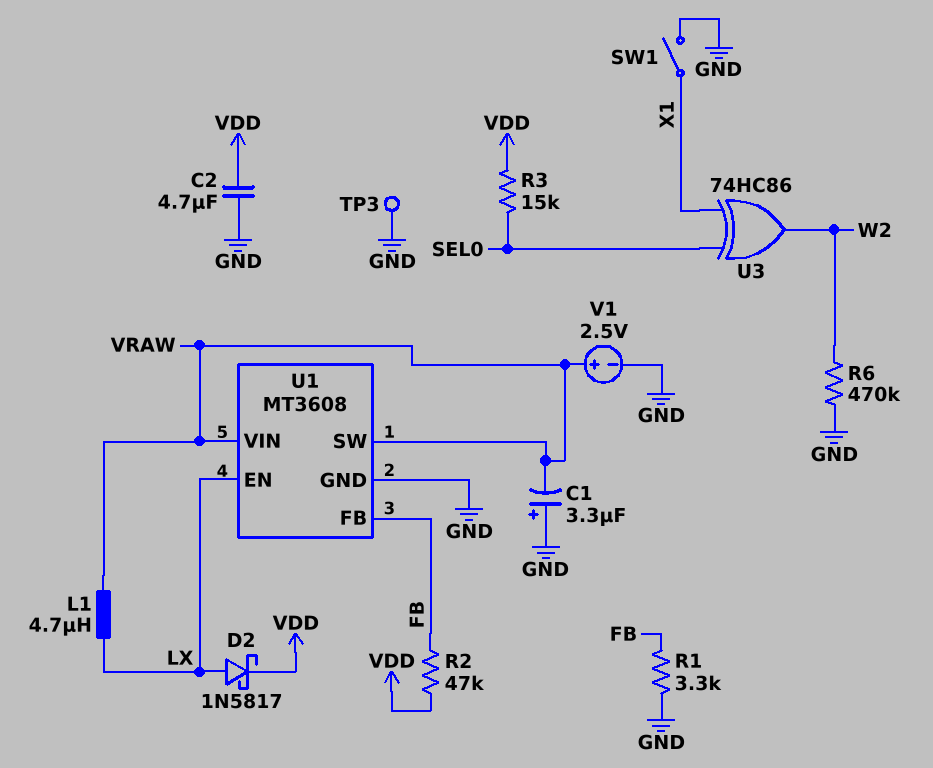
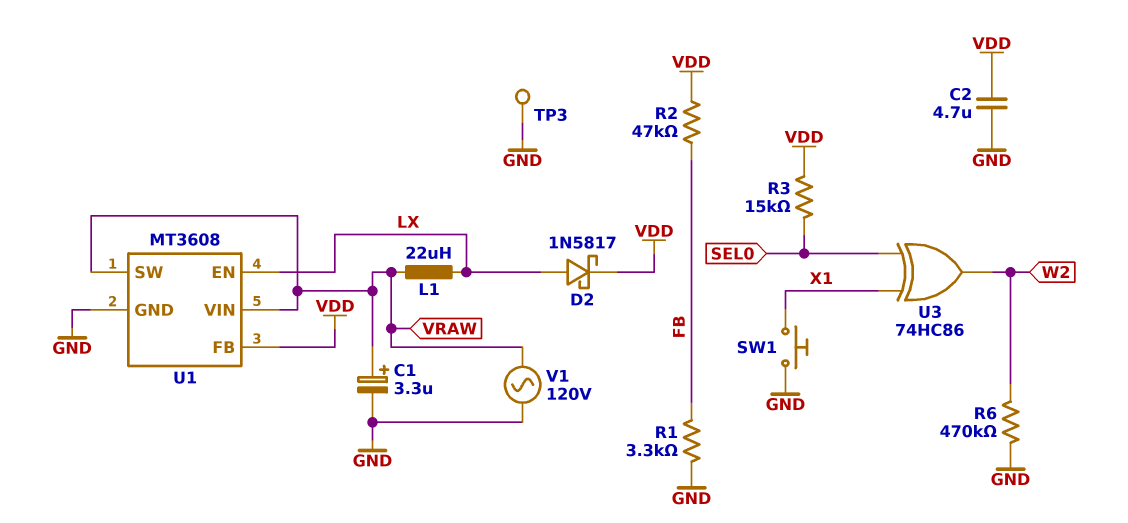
C1: 3.3uF (plus GND, minus VRAW) -> 3.3uF (plus VRAW, minus GND)
L1: 4.7uH (LX, VRAW) -> 22uH (LX, VRAW)
SW1: switch (GND, X1) -> button (GND, X1)
U1 pin FB: FB -> VDD
V1: 2.5V (plus VRAW, minus GND) -> AC 120V (GND, VRAW)

